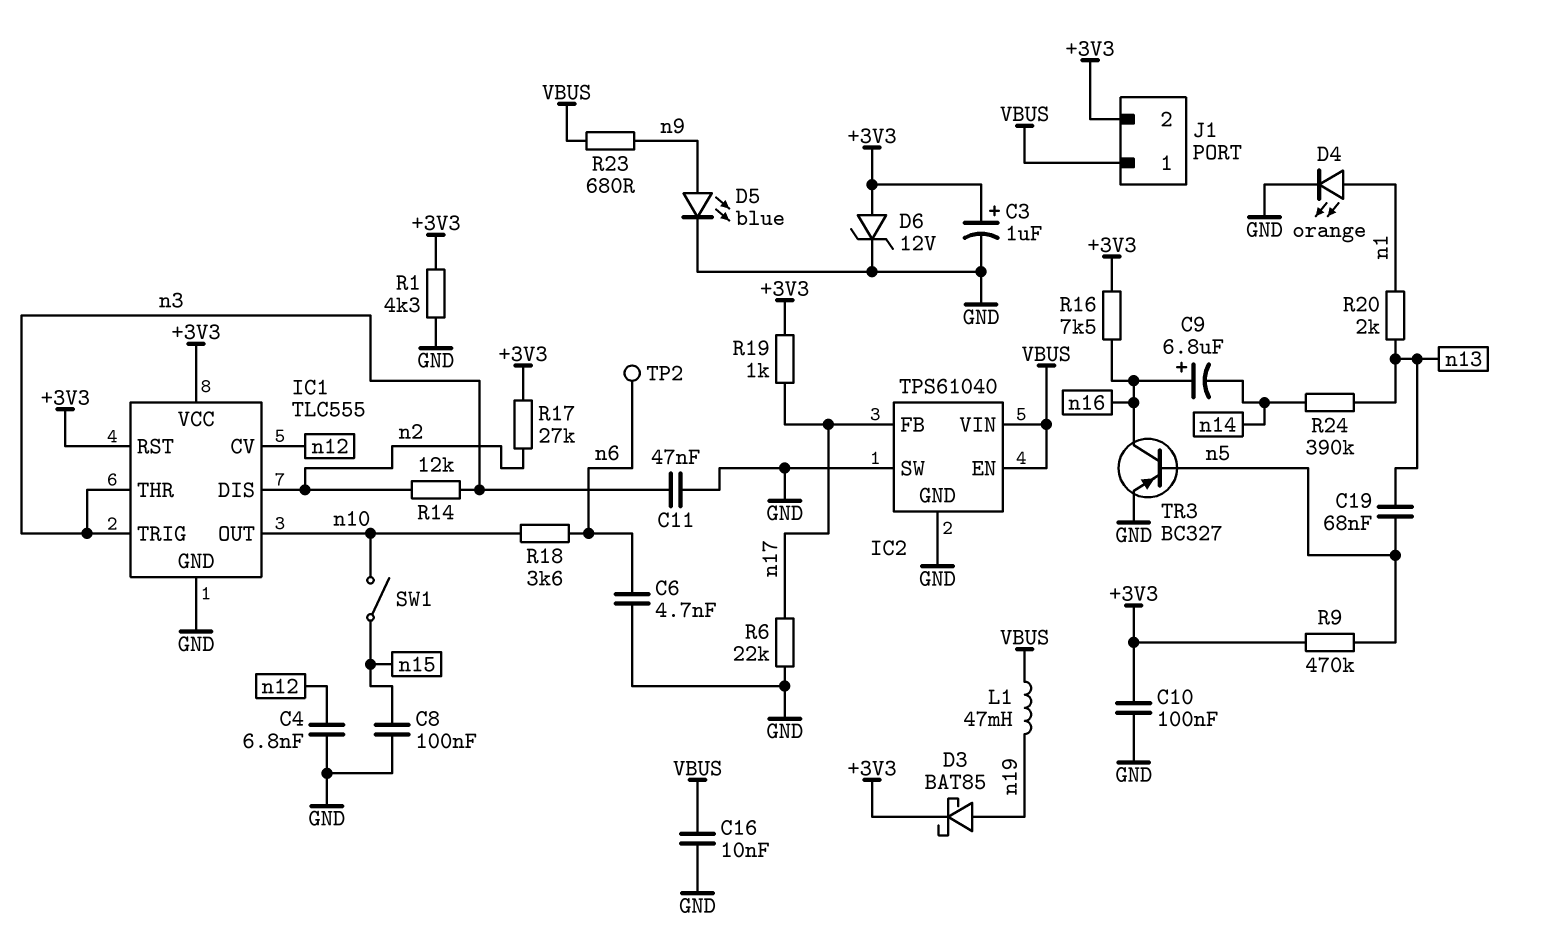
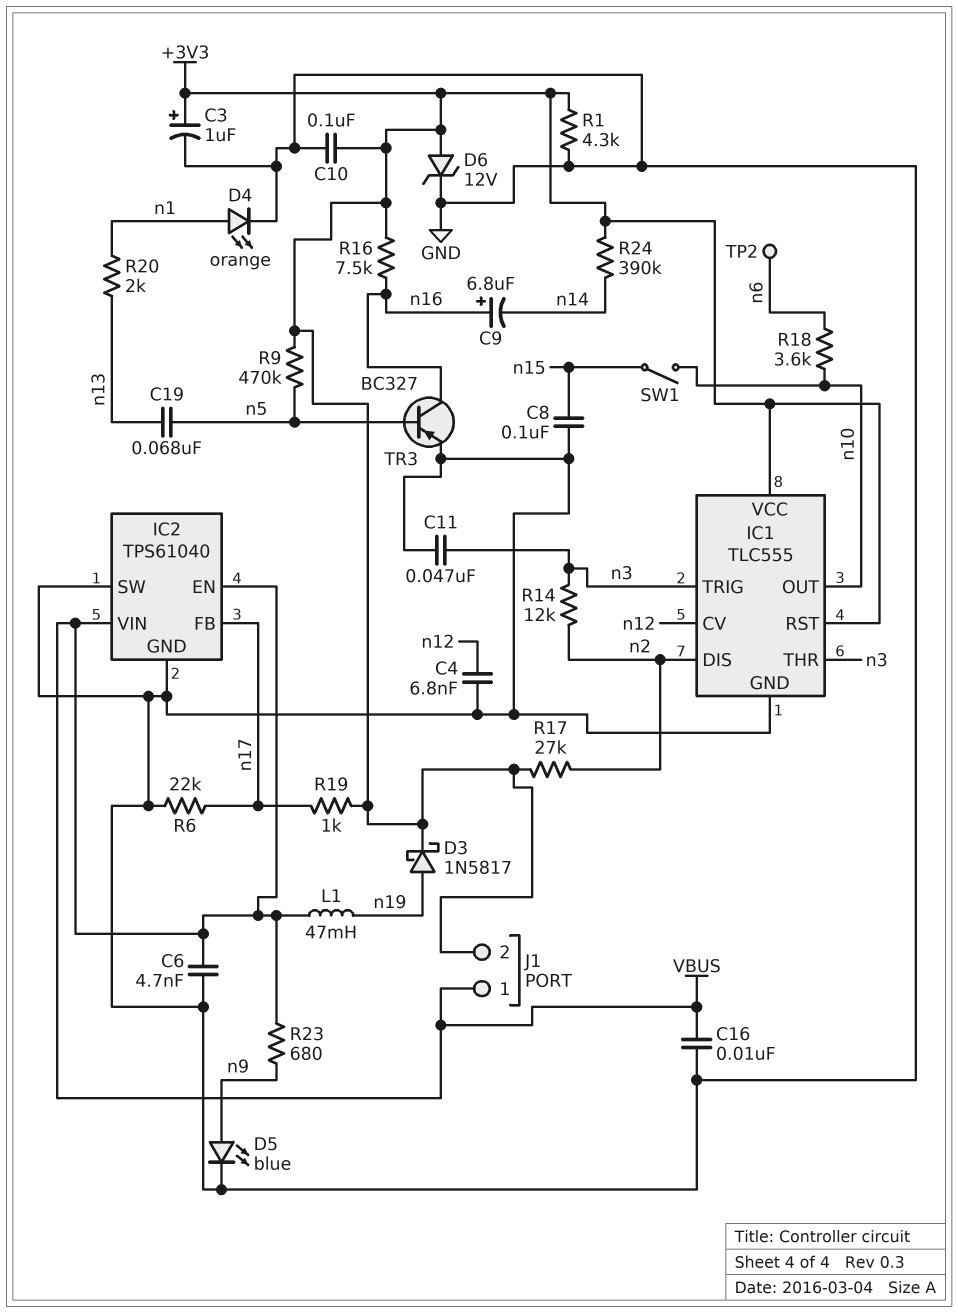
C6: 4.7nF (GND, n6) -> 4.7nF (GND, VBUS)
D3: schottky BAT85 (A n19, K +3V3) -> schottky 1N5817 (A n19, K +3V3)
R24: 390k (n13, n14) -> 390k (+3V3, n14)

